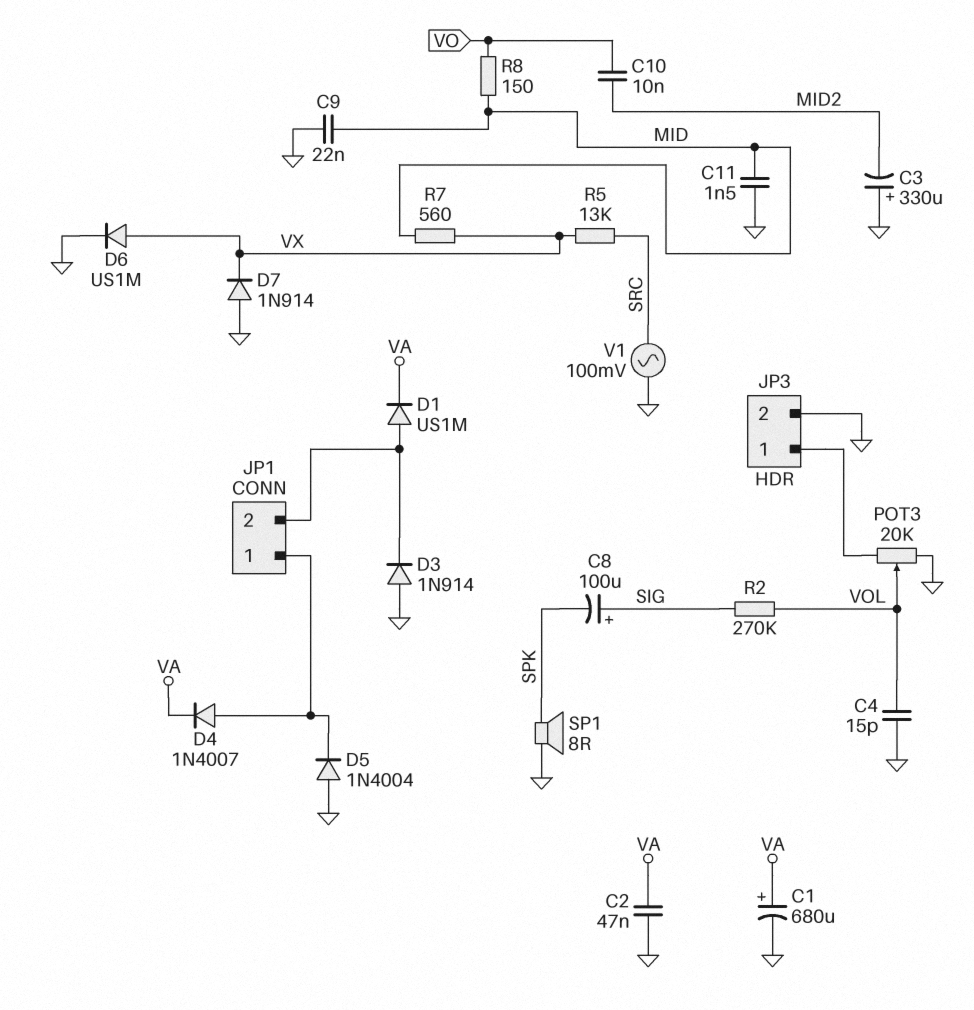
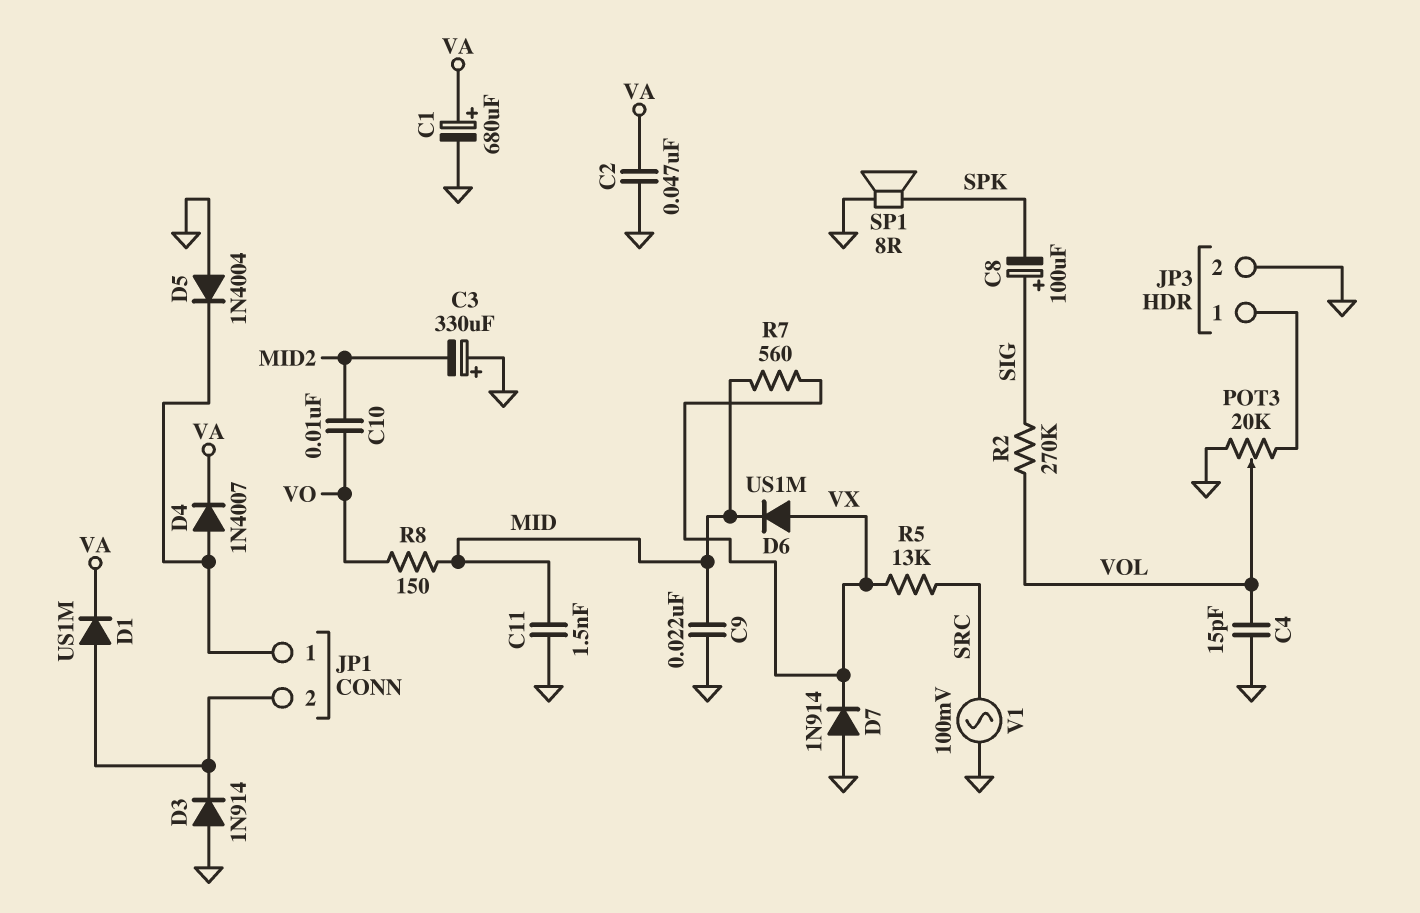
D6: diode US1M (A VX, K GND) -> diode US1M (A VX, K MID)

